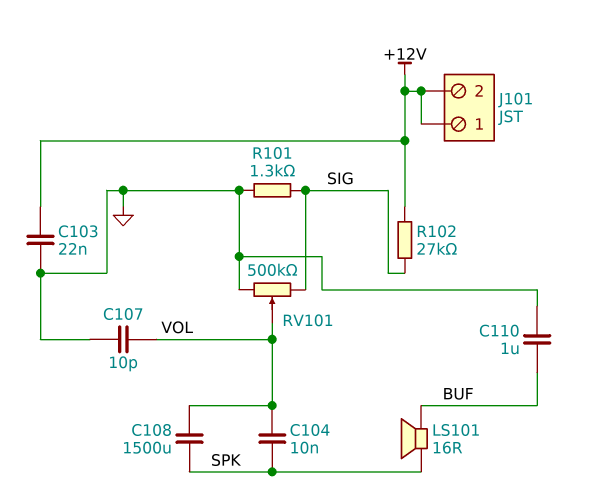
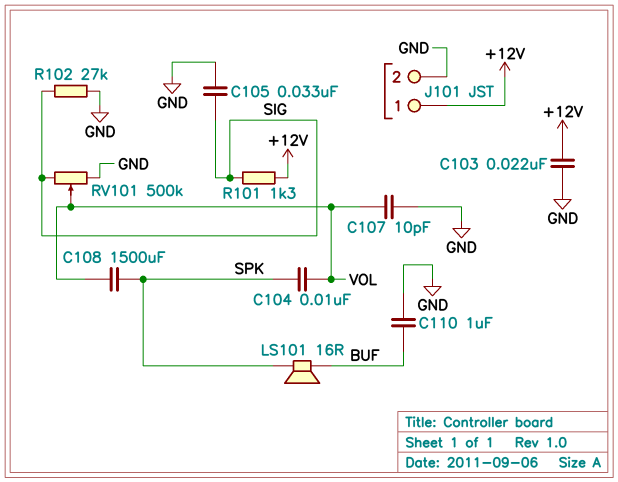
C105: none -> 33nF (GND, SIG)
J101 pin 2: +12V -> GND
R101: 1.3k (GND, SIG) -> 1.3k (+12V, SIG)
R102: 27k (+12V, SIG) -> 27k (GND, SIG)

